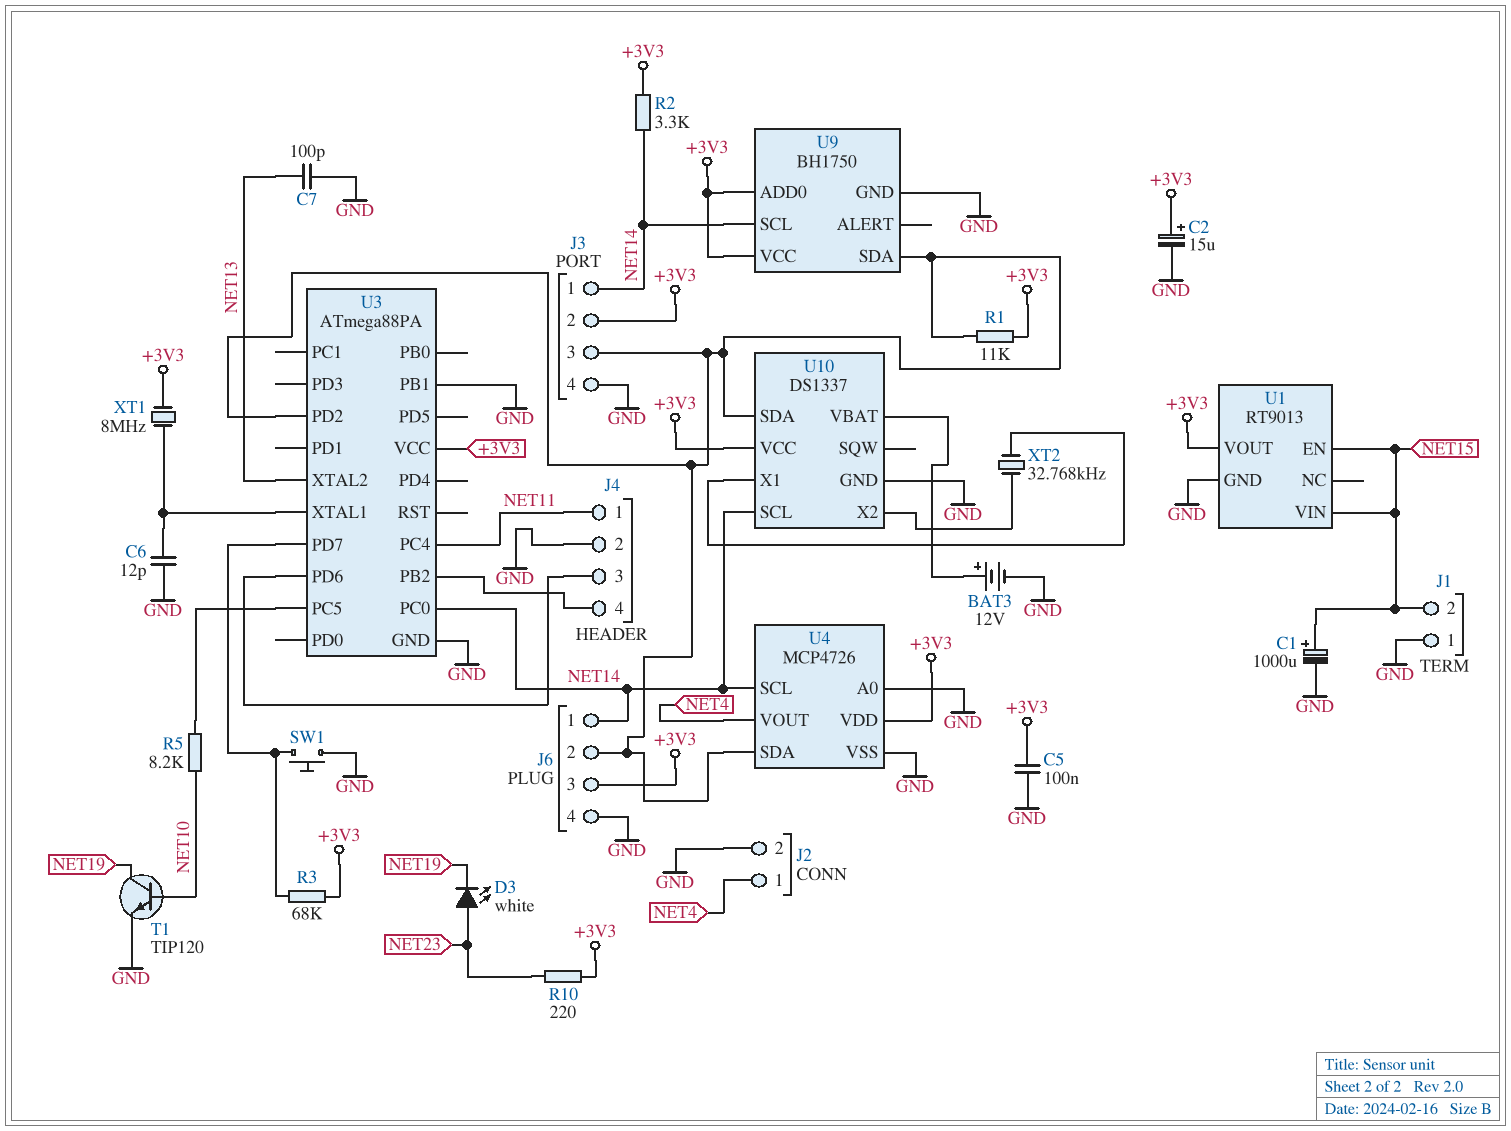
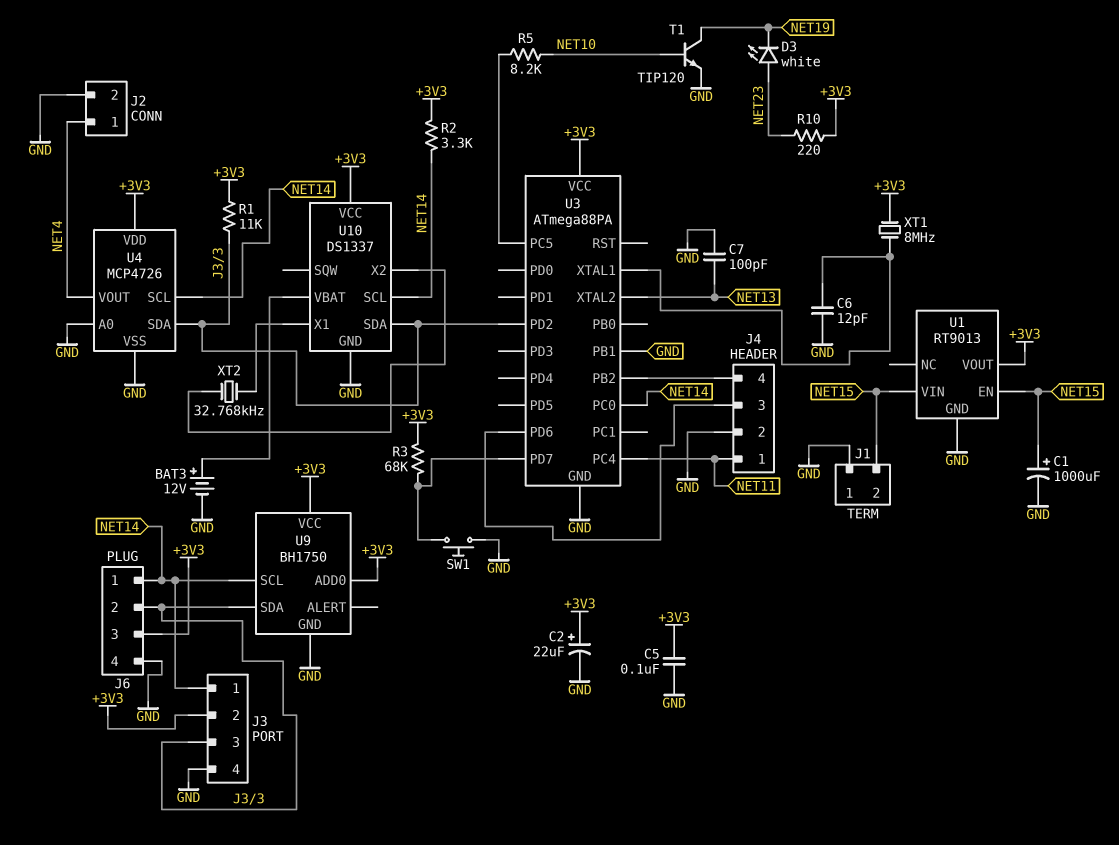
C2: 15uF (plus +3V3, minus GND) -> 22uF (plus +3V3, minus GND)

